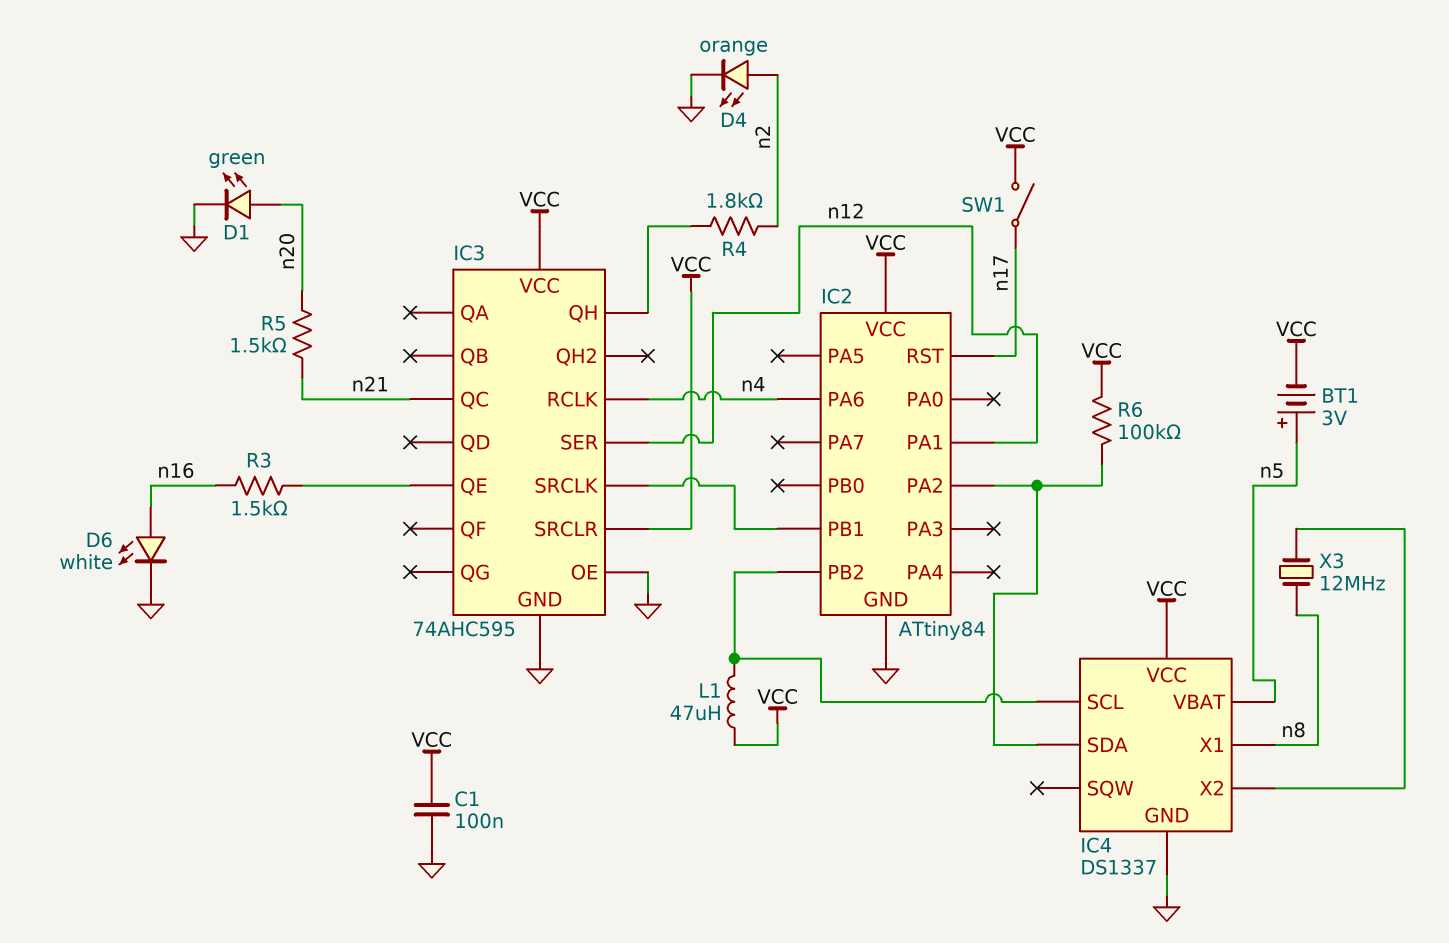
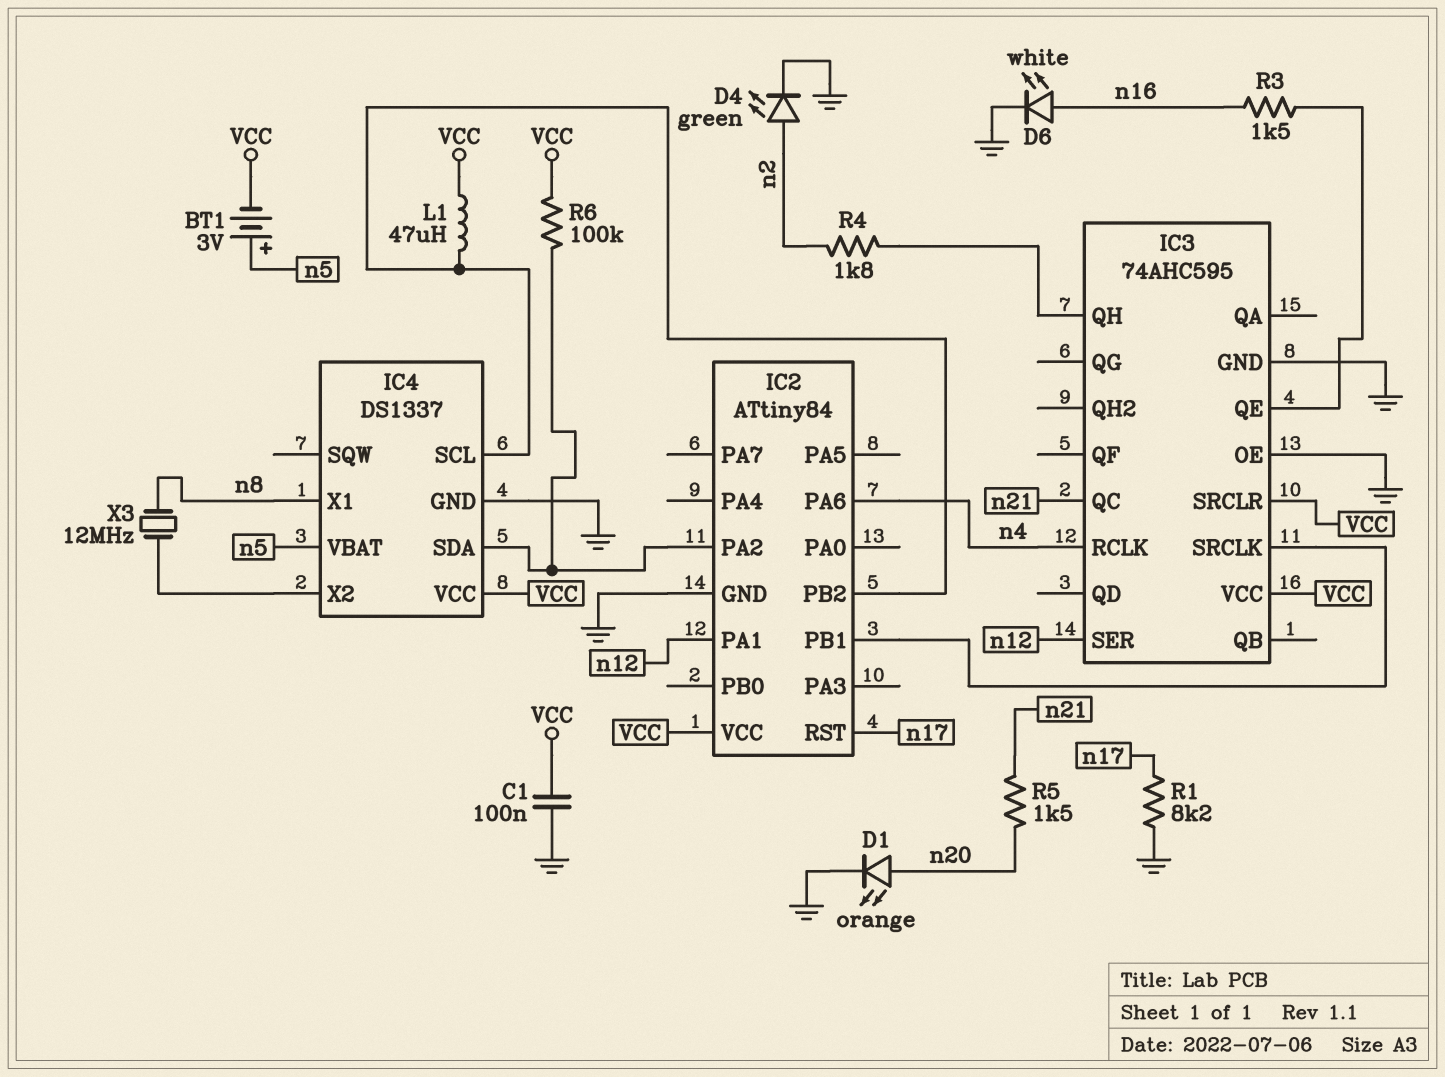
D1: LED green (A n20, K GND) -> LED orange (A n20, K GND)
D4: LED orange (A n2, K GND) -> LED green (A n2, K GND)
R1: none -> 8.2k (GND, n17)
SW1: switch (VCC, n17) -> none

